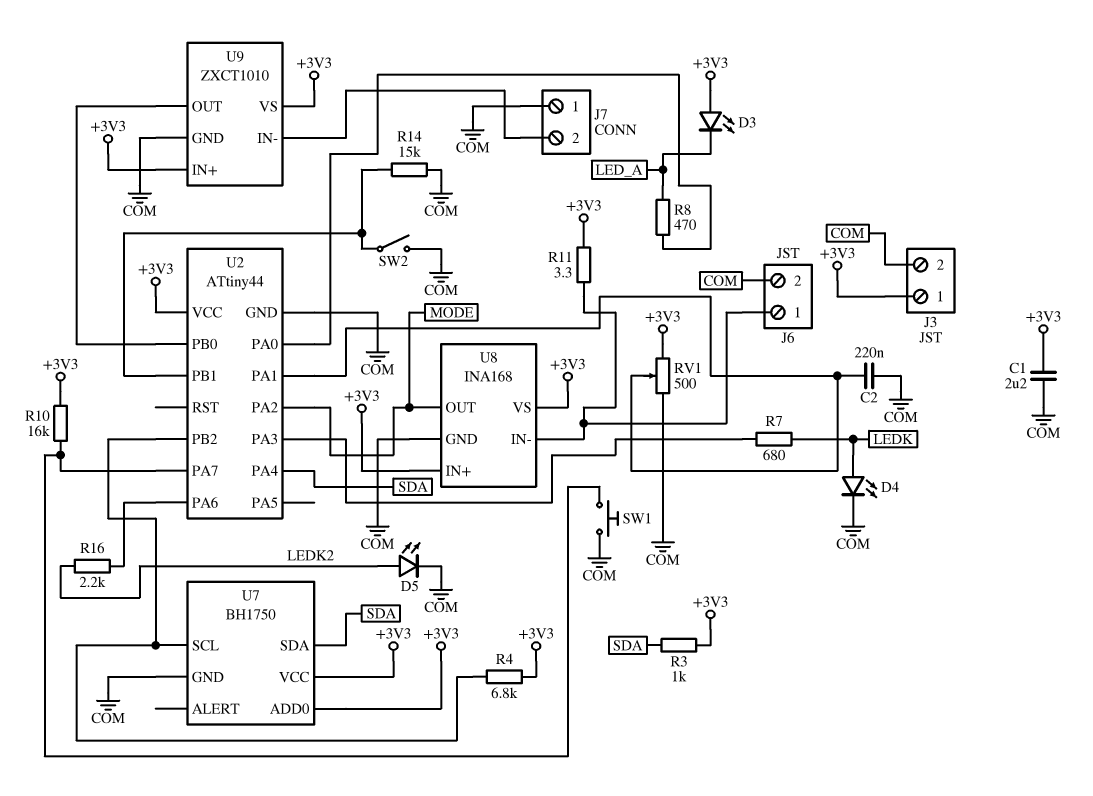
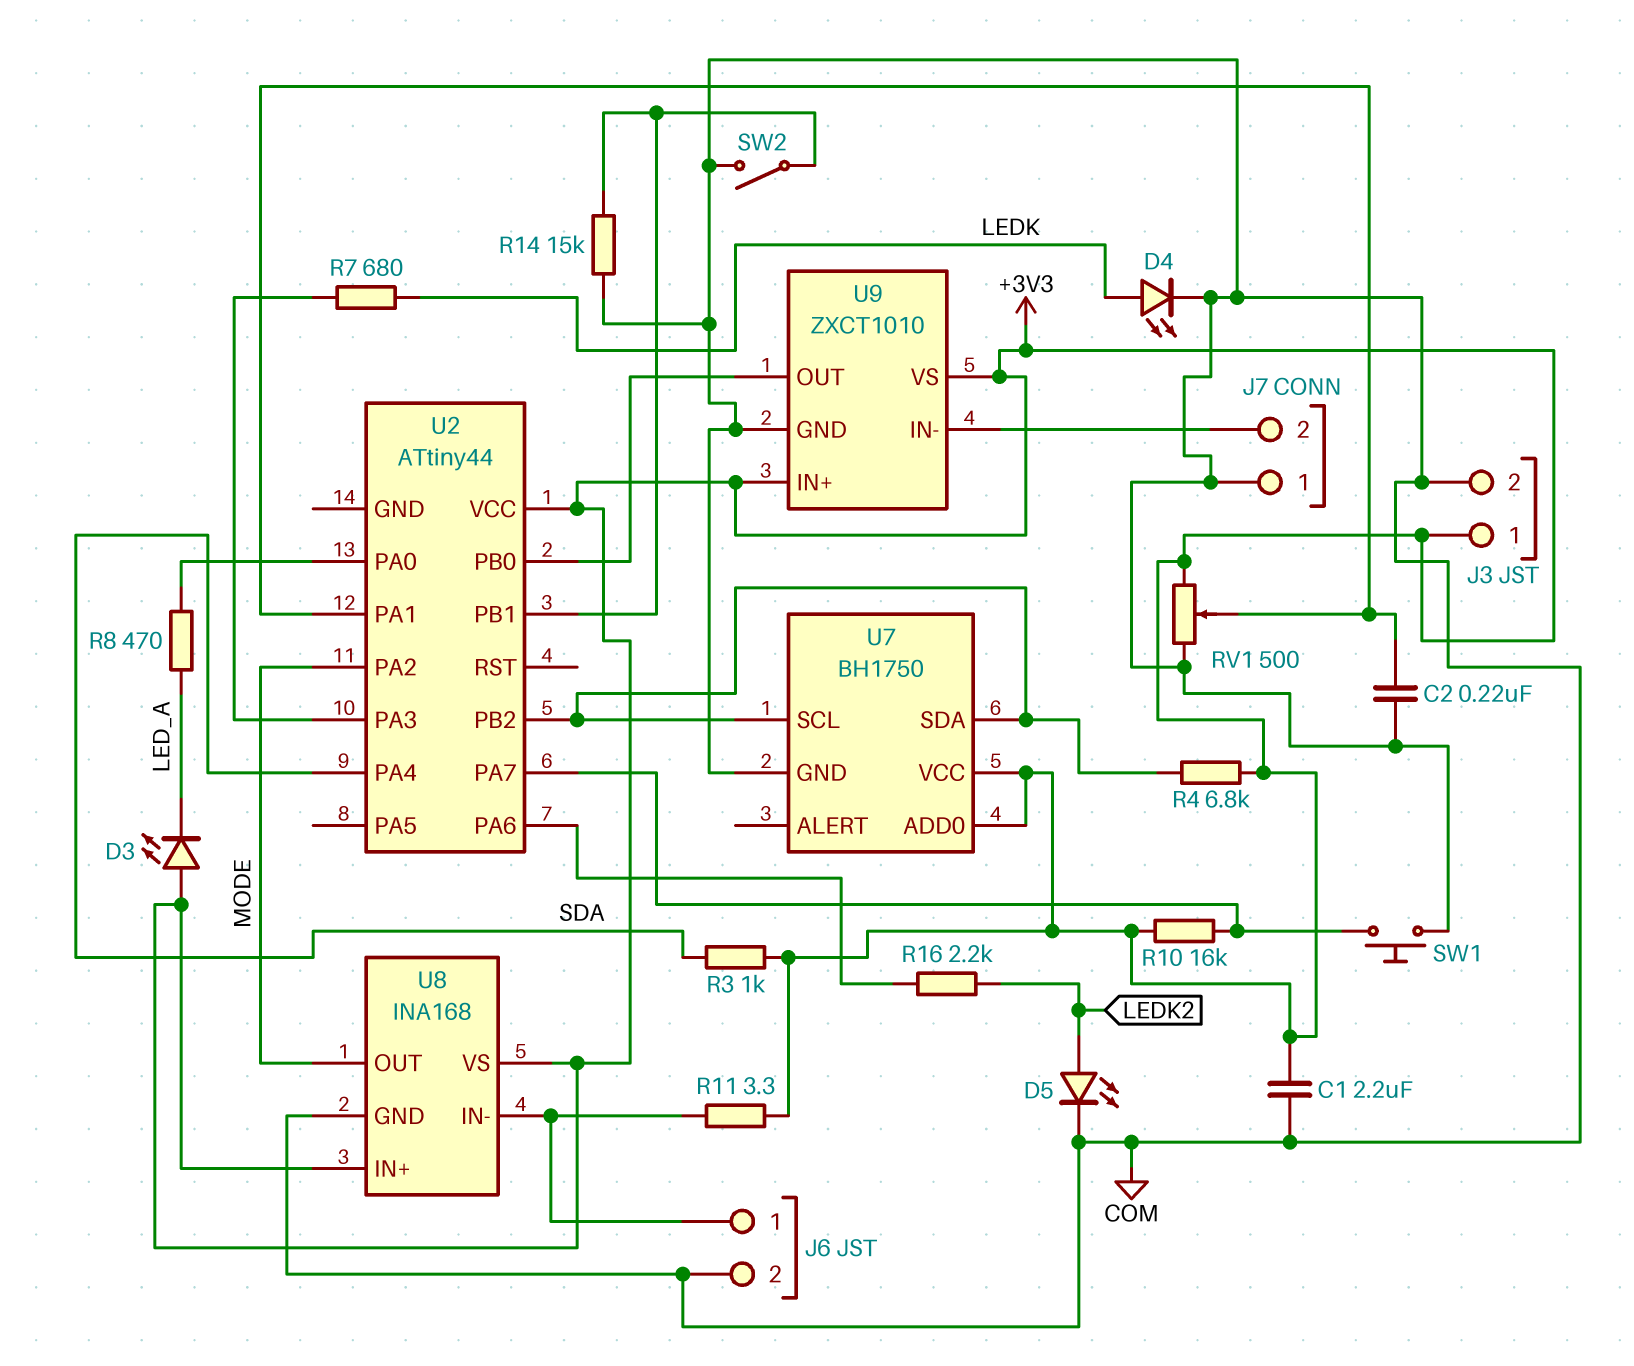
U2 pin GND: COM -> none
U7 pin SDA: SDA -> U2/PB2

